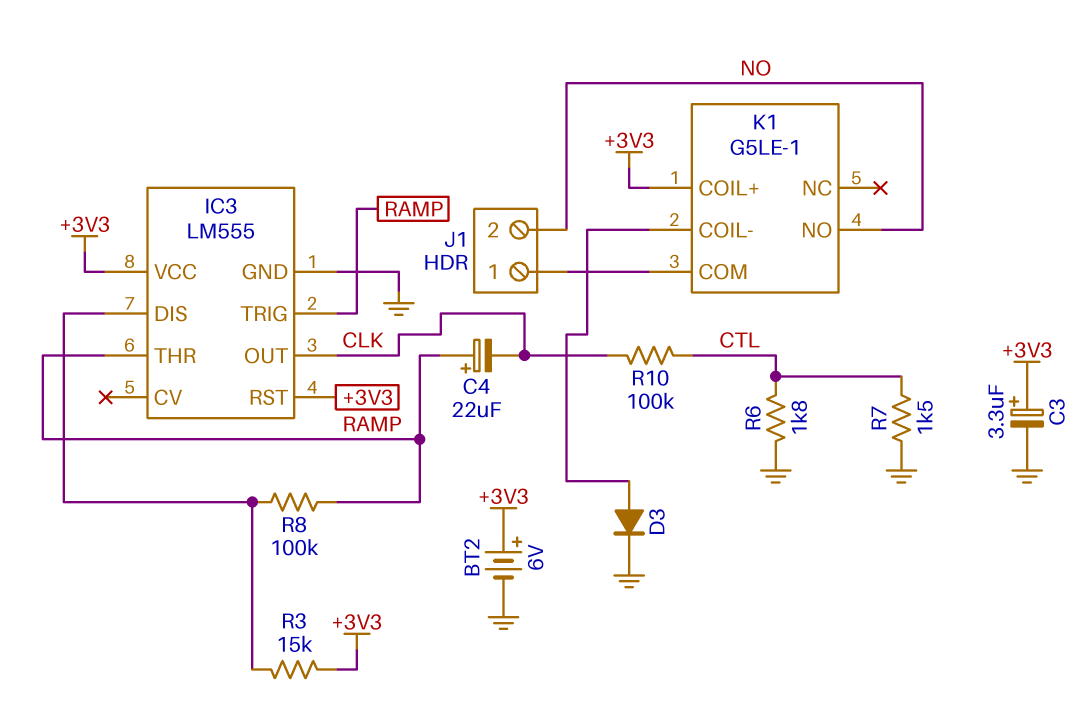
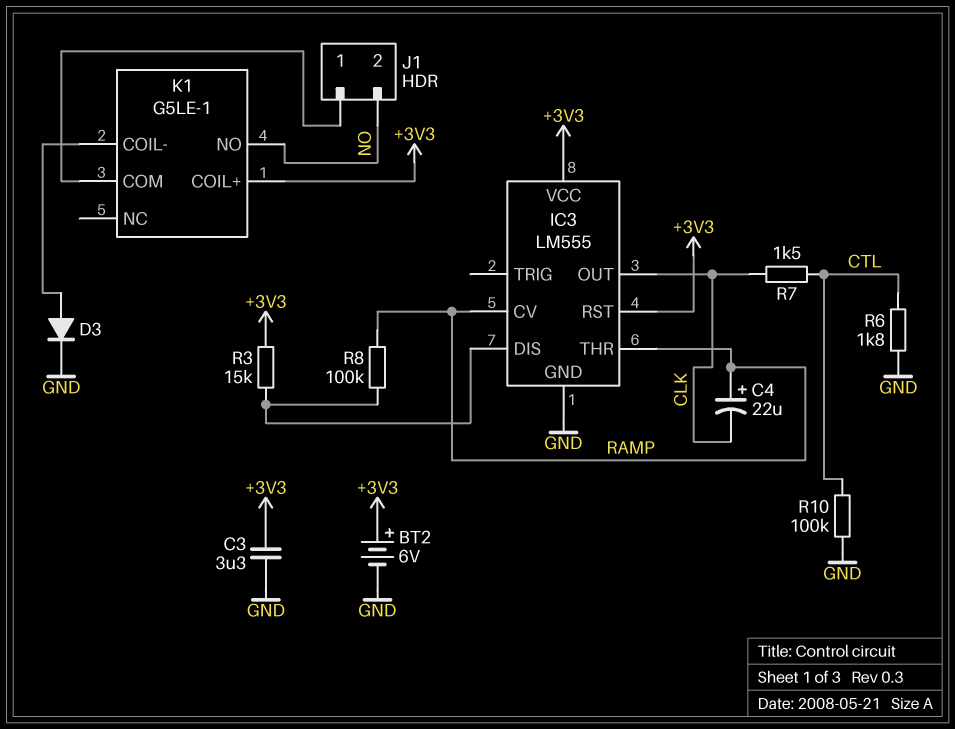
C3: 3.3uF (plus +3V3, minus GND) -> 3.3uF (+3V3, GND)
IC3 pin CV: none -> RAMP
IC3 pin TRIG: RAMP -> none
R7: 1.5k (CTL, GND) -> 1.5k (CLK, CTL)
R10: 100k (CLK, CTL) -> 100k (CTL, GND)

